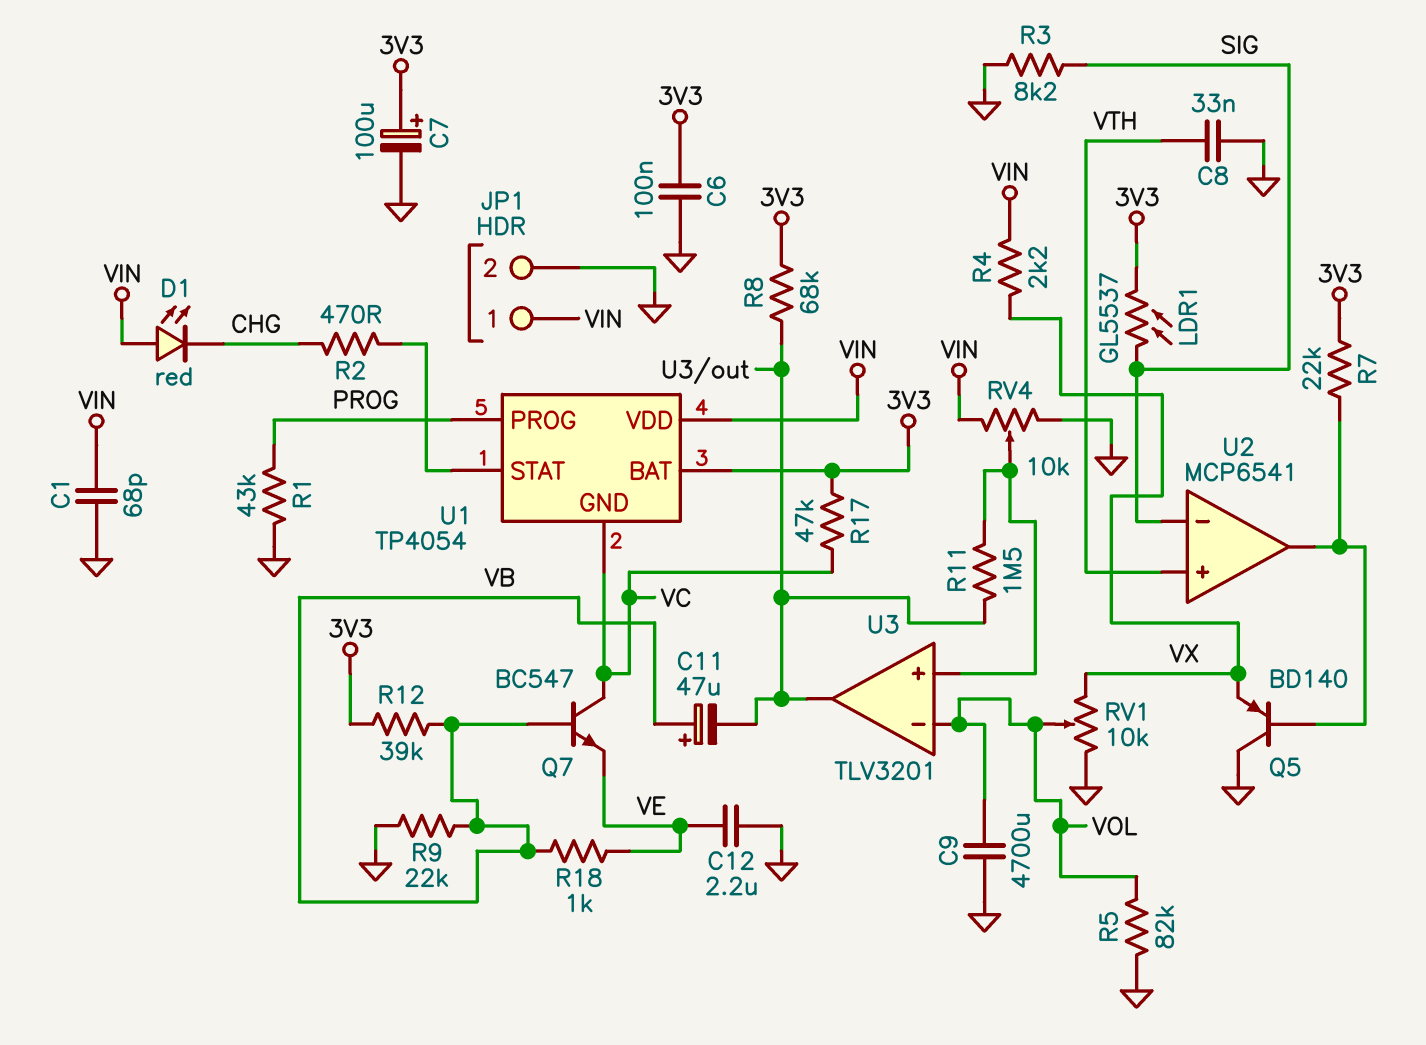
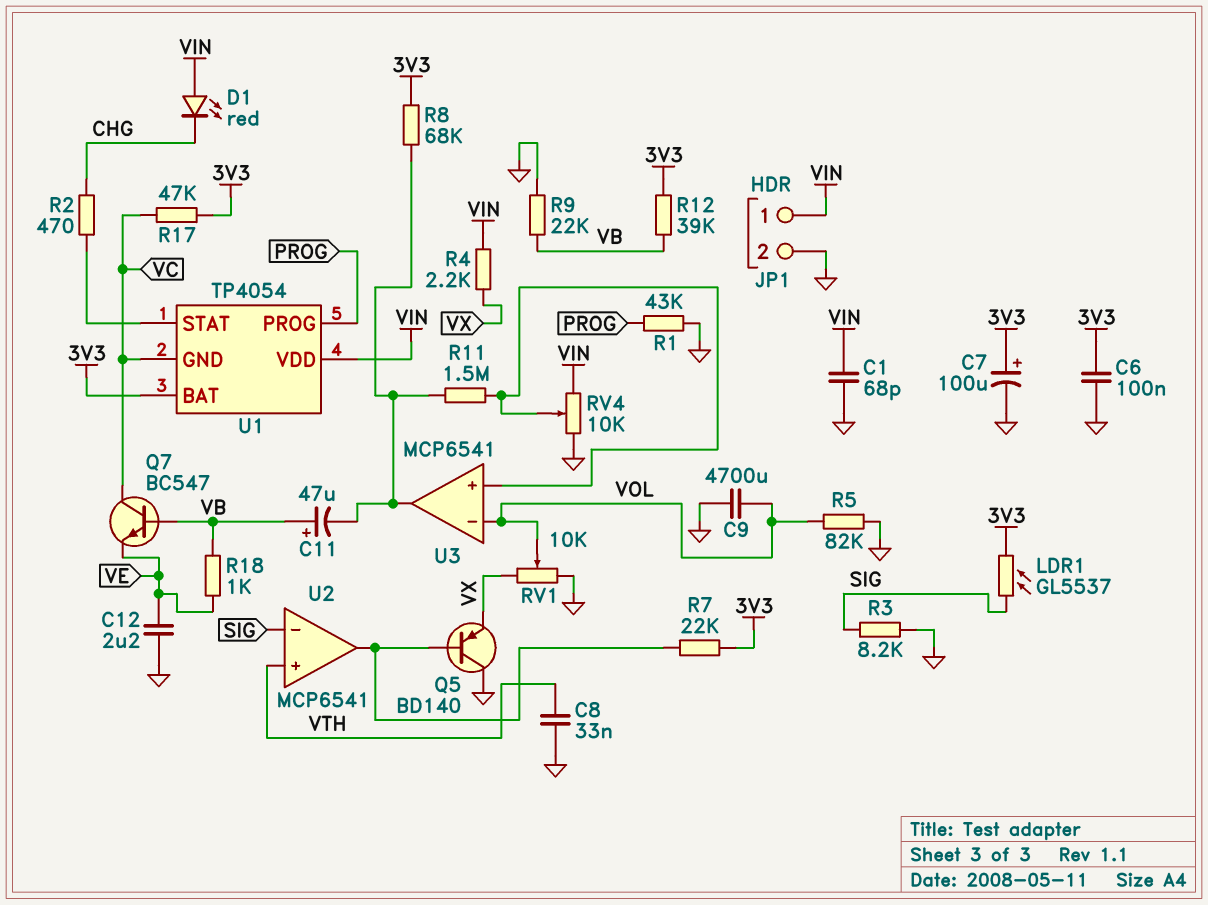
U3: TLV3201 -> MCP6541

